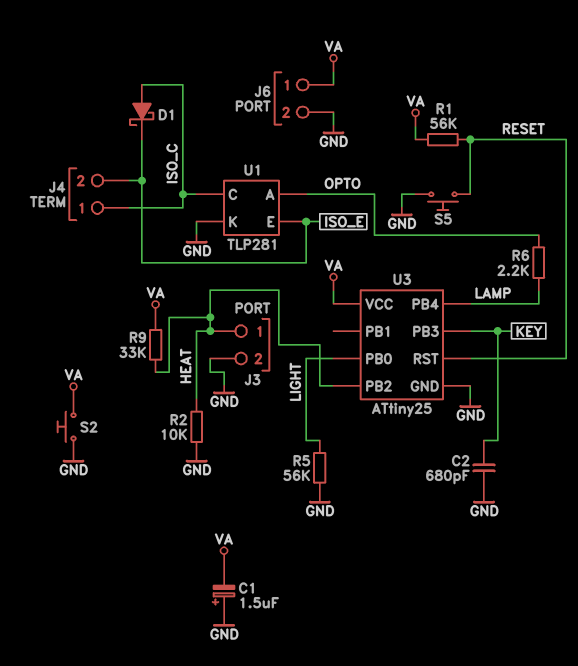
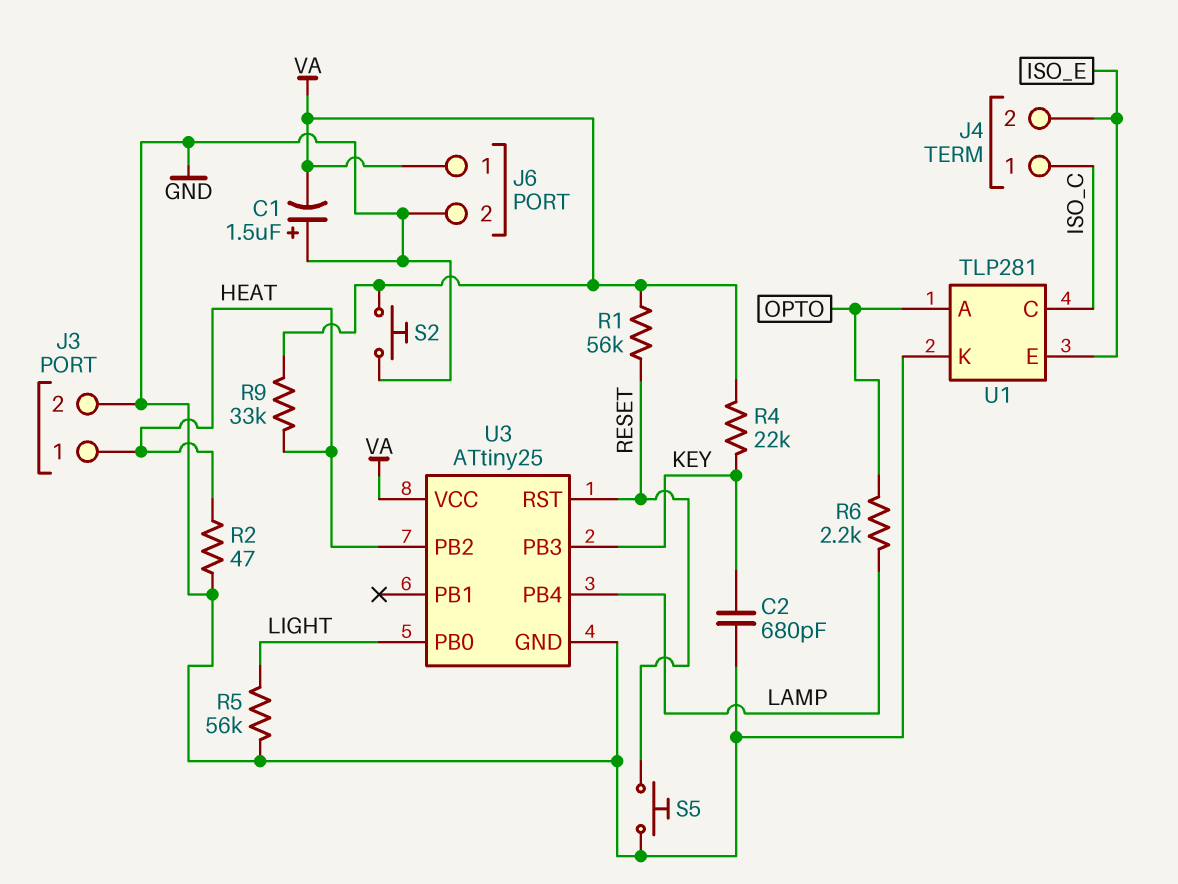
D1: schottky (A ISO_C, K ISO_E) -> none
R2: 10k (GND, HEAT) -> 47 (GND, HEAT)
R4: none -> 22k (KEY, VA)

